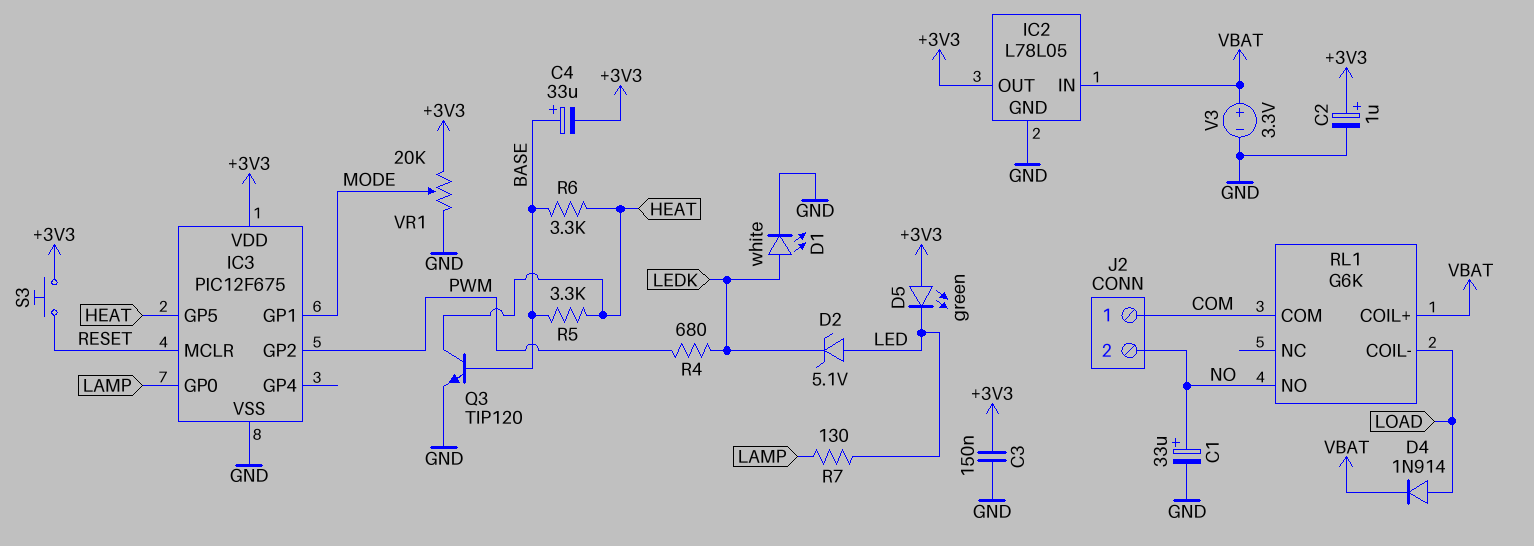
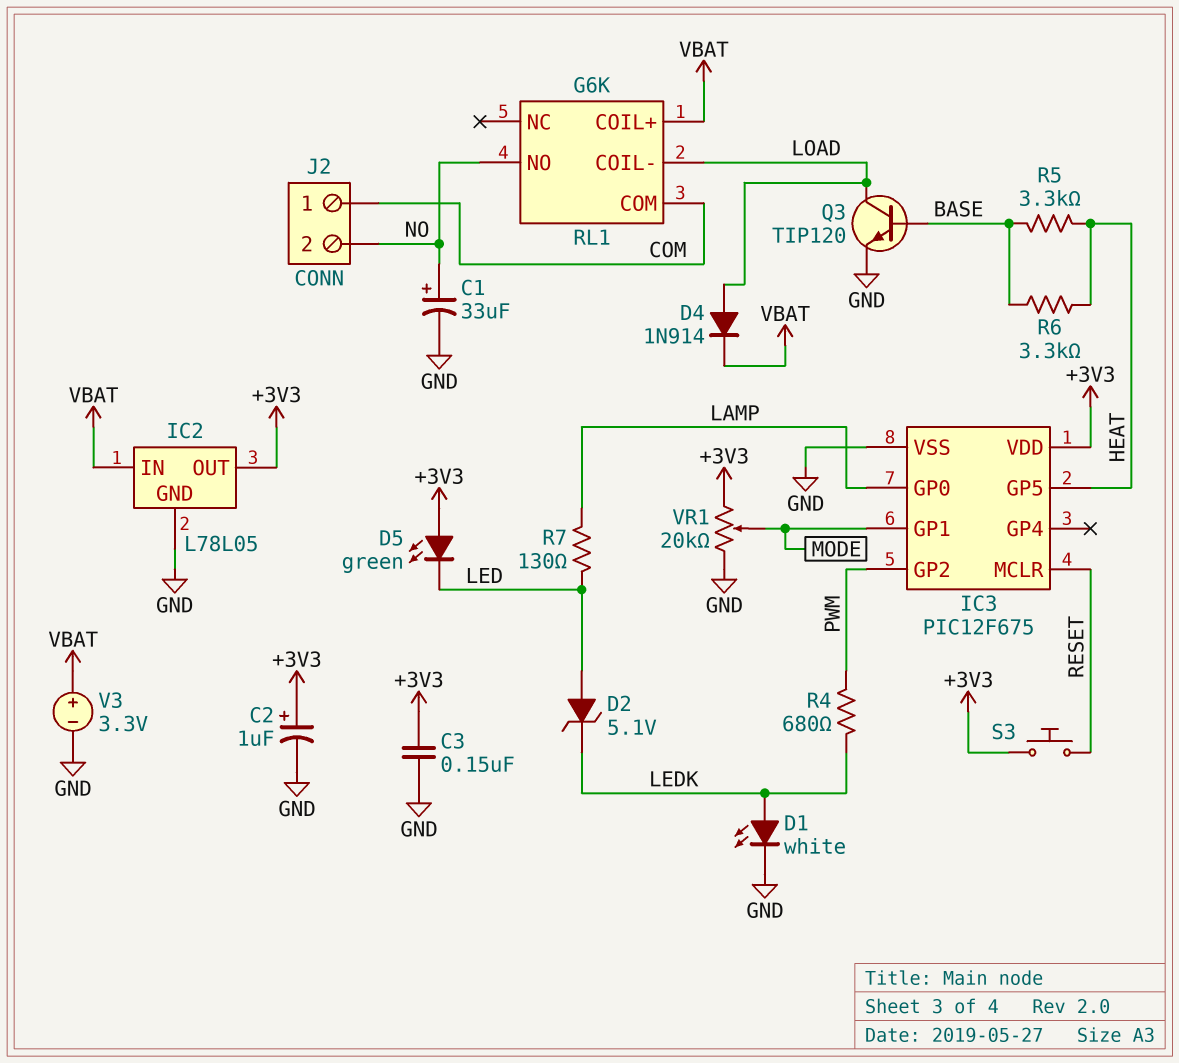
C4: 33uF (plus BASE, minus +3V3) -> none
Q3: NPN TIP120 (B BASE, C HEAT, E GND) -> NPN TIP120 (B BASE, C LOAD, E GND)

